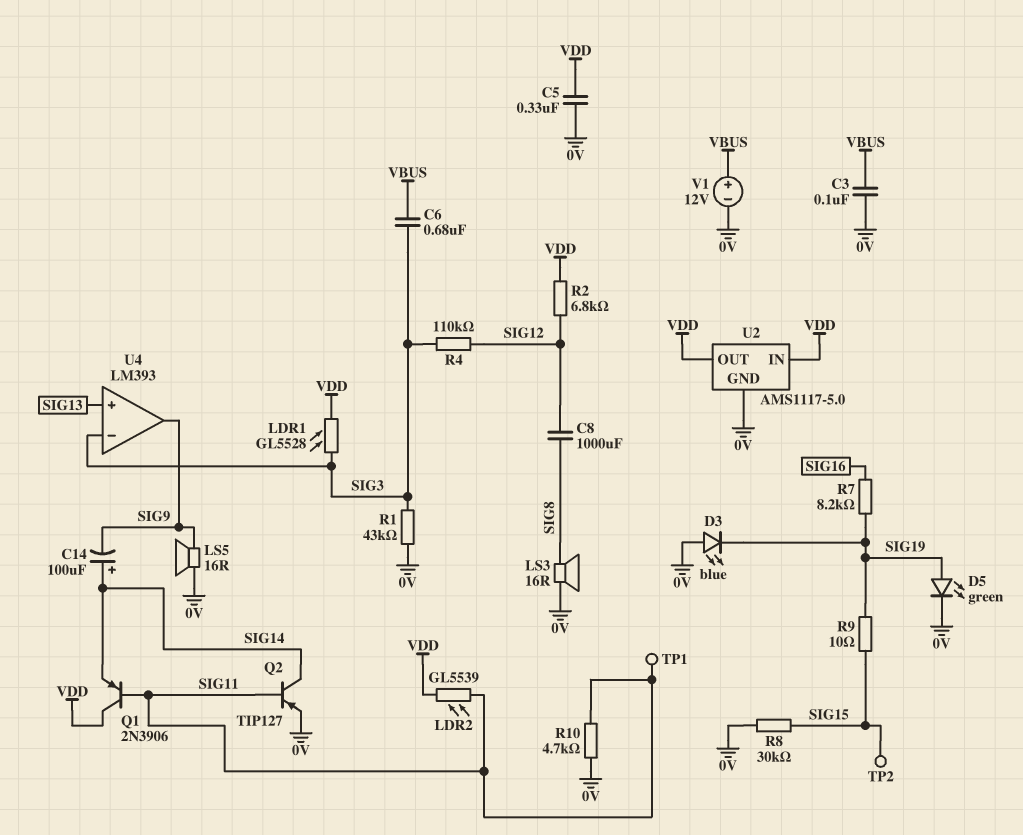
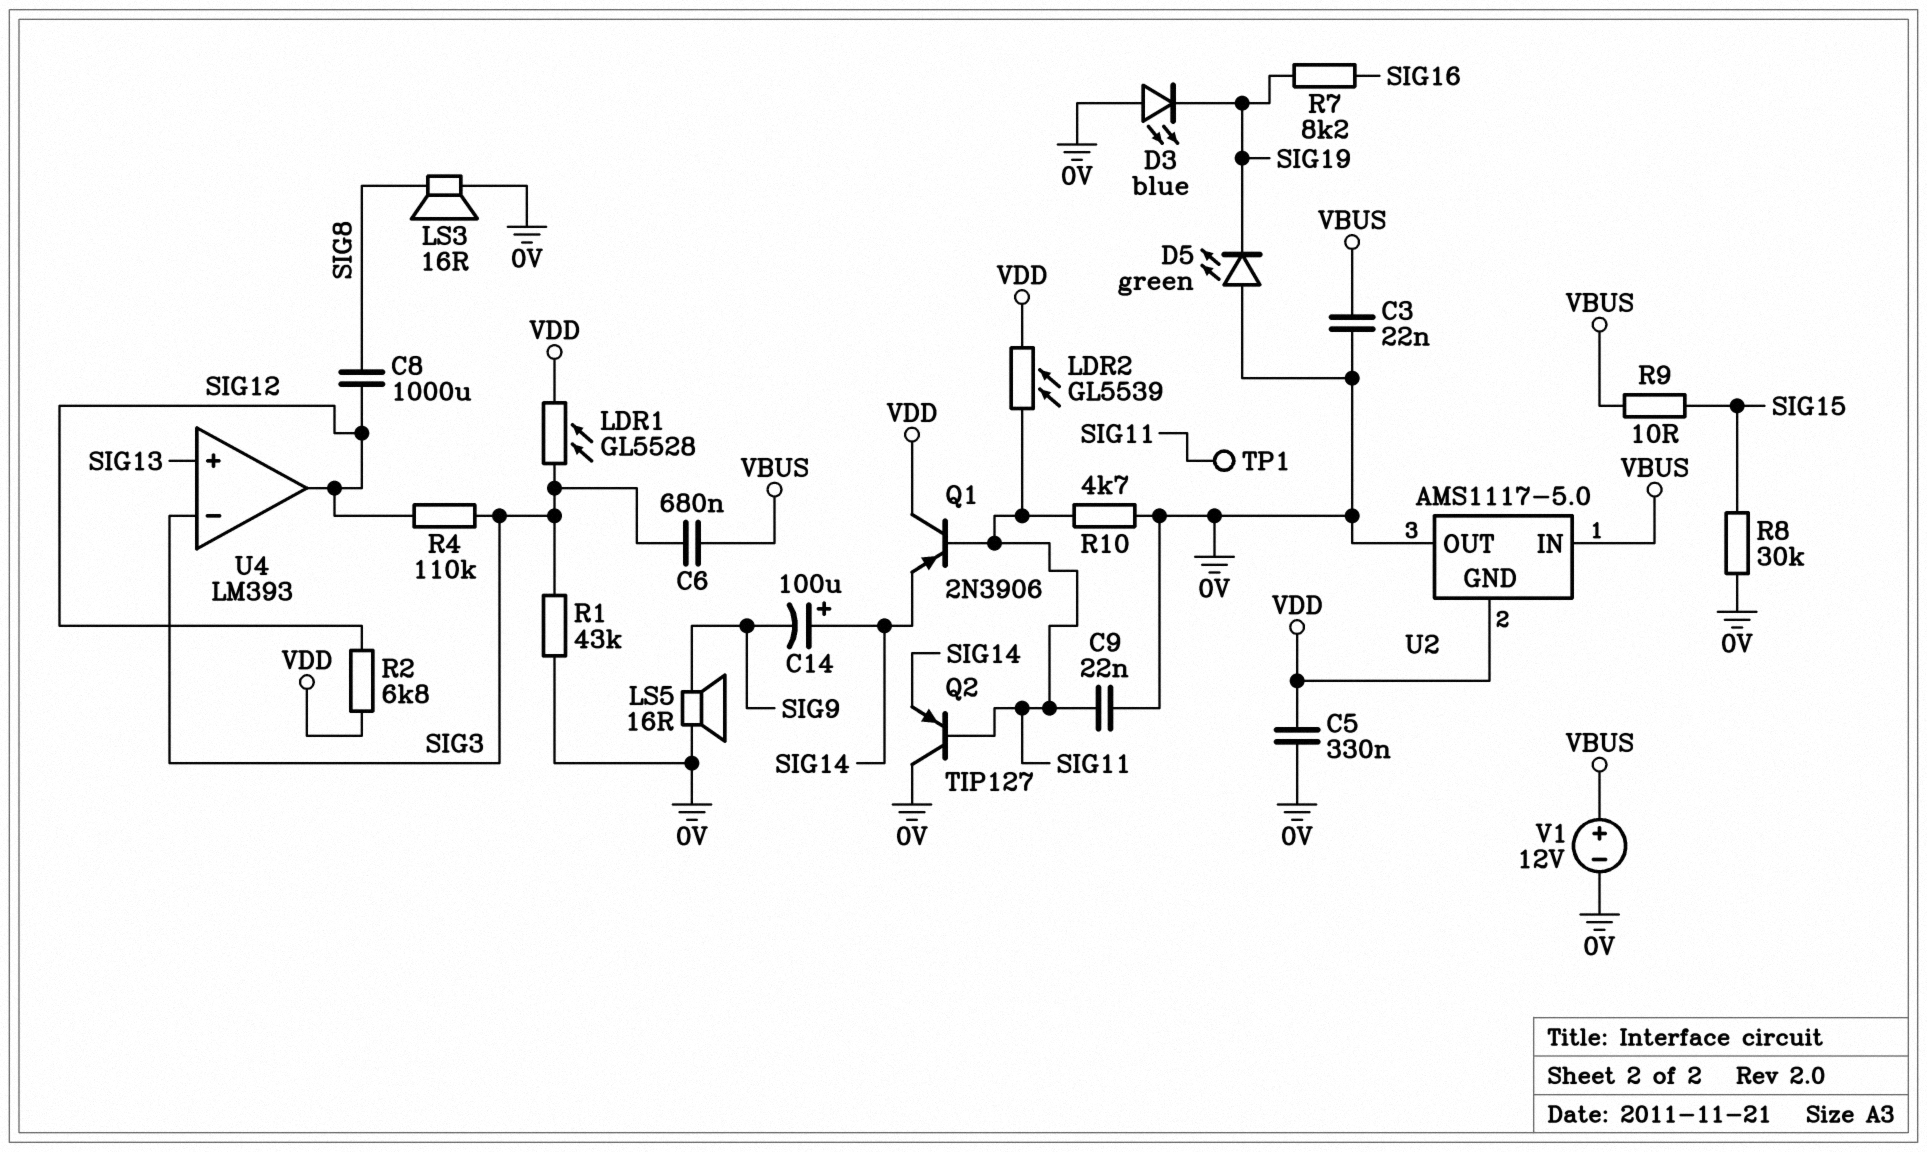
C3: 100nF (0V, VBUS) -> 22nF (0V, VBUS)
C9: none -> 22nF (0V, SIG11)
D5: LED green (A SIG19, K 0V) -> LED green (A 0V, K SIG19)
Q2: PNP TIP127 (B SIG11, C SIG14, E 0V) -> PNP TIP127 (B SIG11, C 0V, E SIG14)
R9: 10 (SIG15, SIG19) -> 10 (SIG15, VBUS)
TP2: test point (SIG15) -> none
U2 pin GND: 0V -> VDD
U2 pin IN: VDD -> VBUS
U2 pin OUT: VDD -> 0V
U4 pin out: SIG9 -> SIG12

